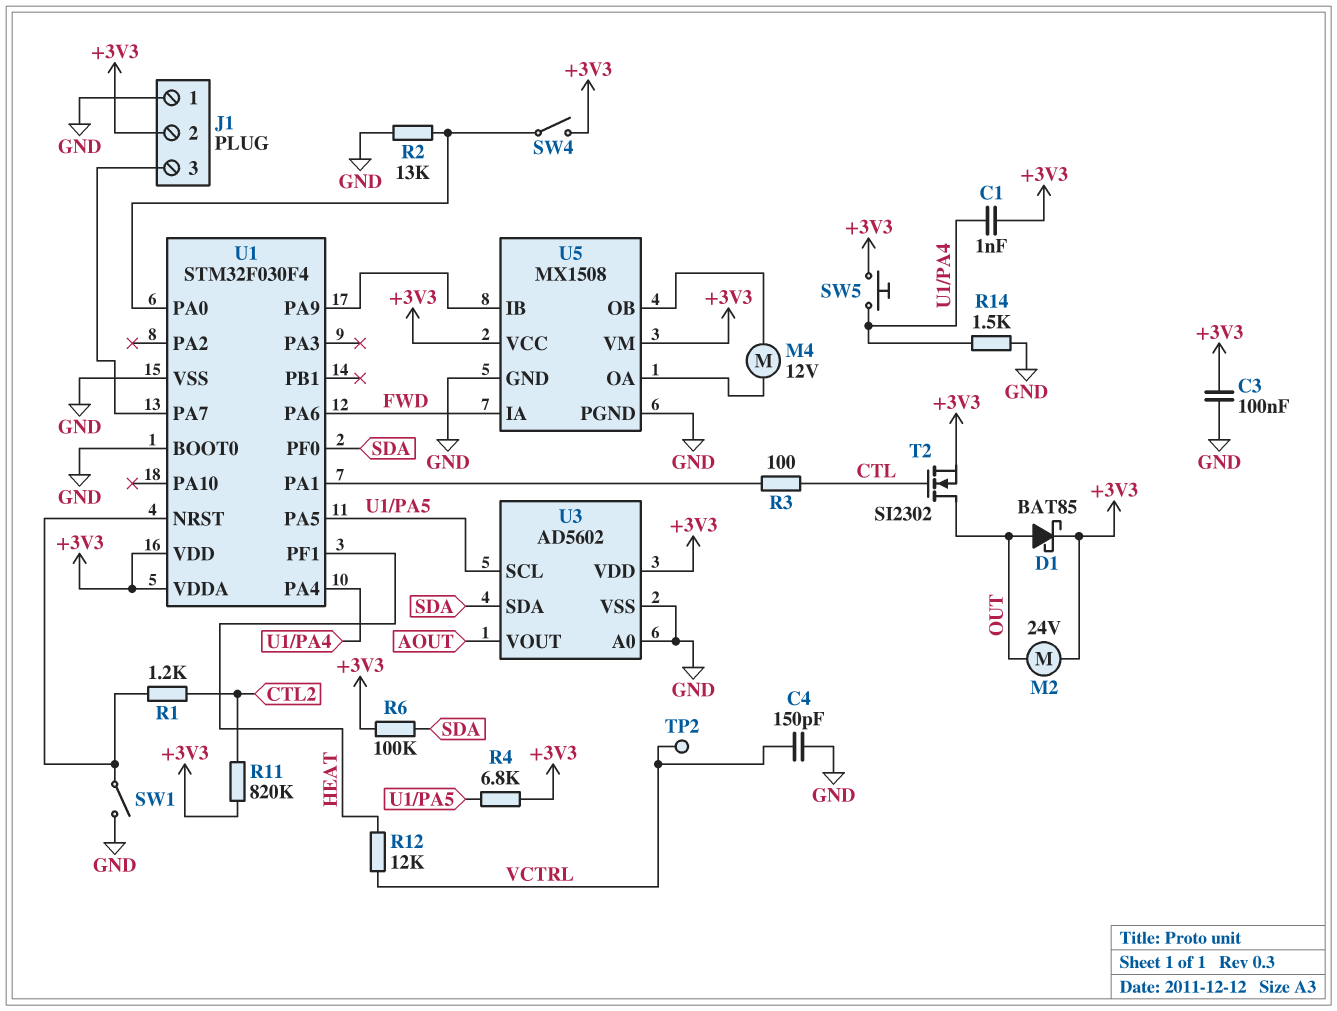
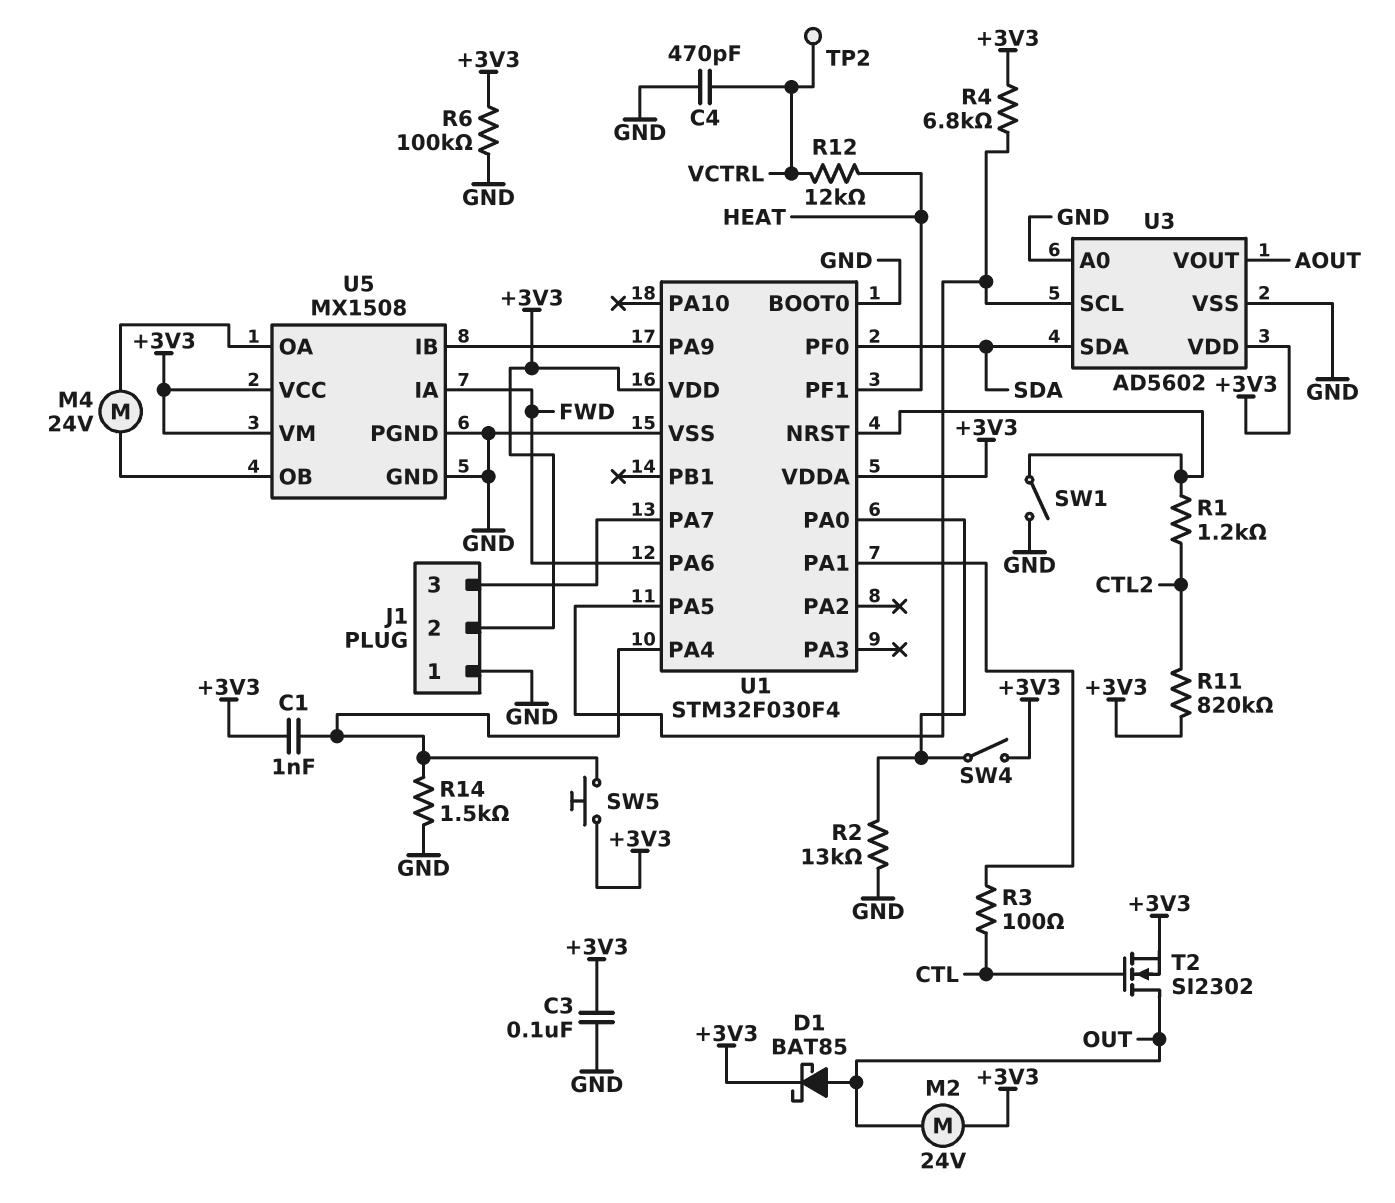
C4: 150pF (GND, VCTRL) -> 470pF (GND, VCTRL)
M4: motor 12V (U5/OA, U5/OB) -> motor 24V (U5/OA, U5/OB)
R6: 100k (+3V3, SDA) -> 100k (+3V3, GND)

